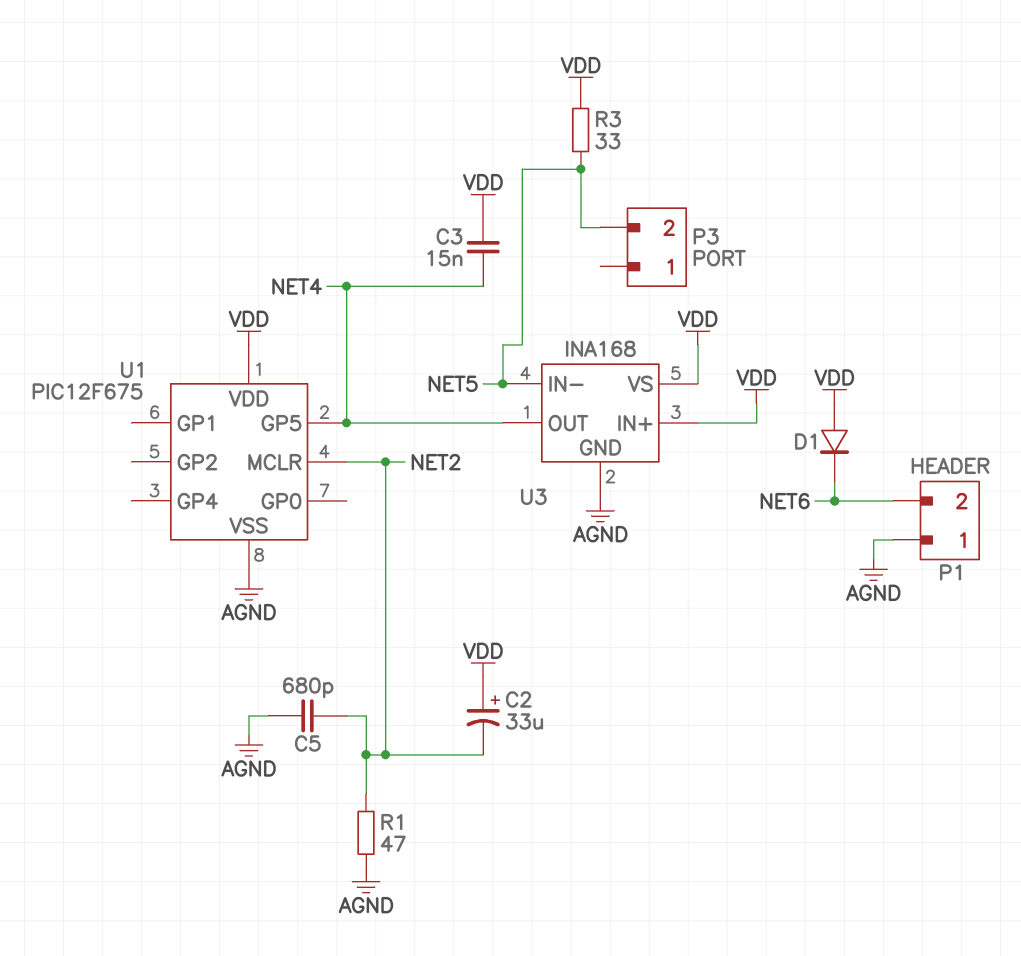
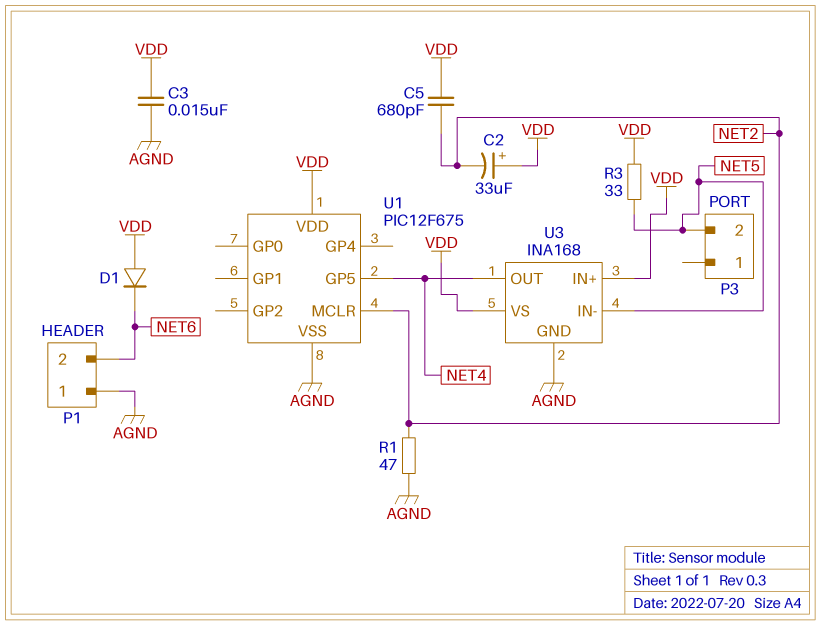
C3: 15nF (NET4, VDD) -> 15nF (AGND, VDD)
C5: 680pF (AGND, NET2) -> 680pF (NET2, VDD)

